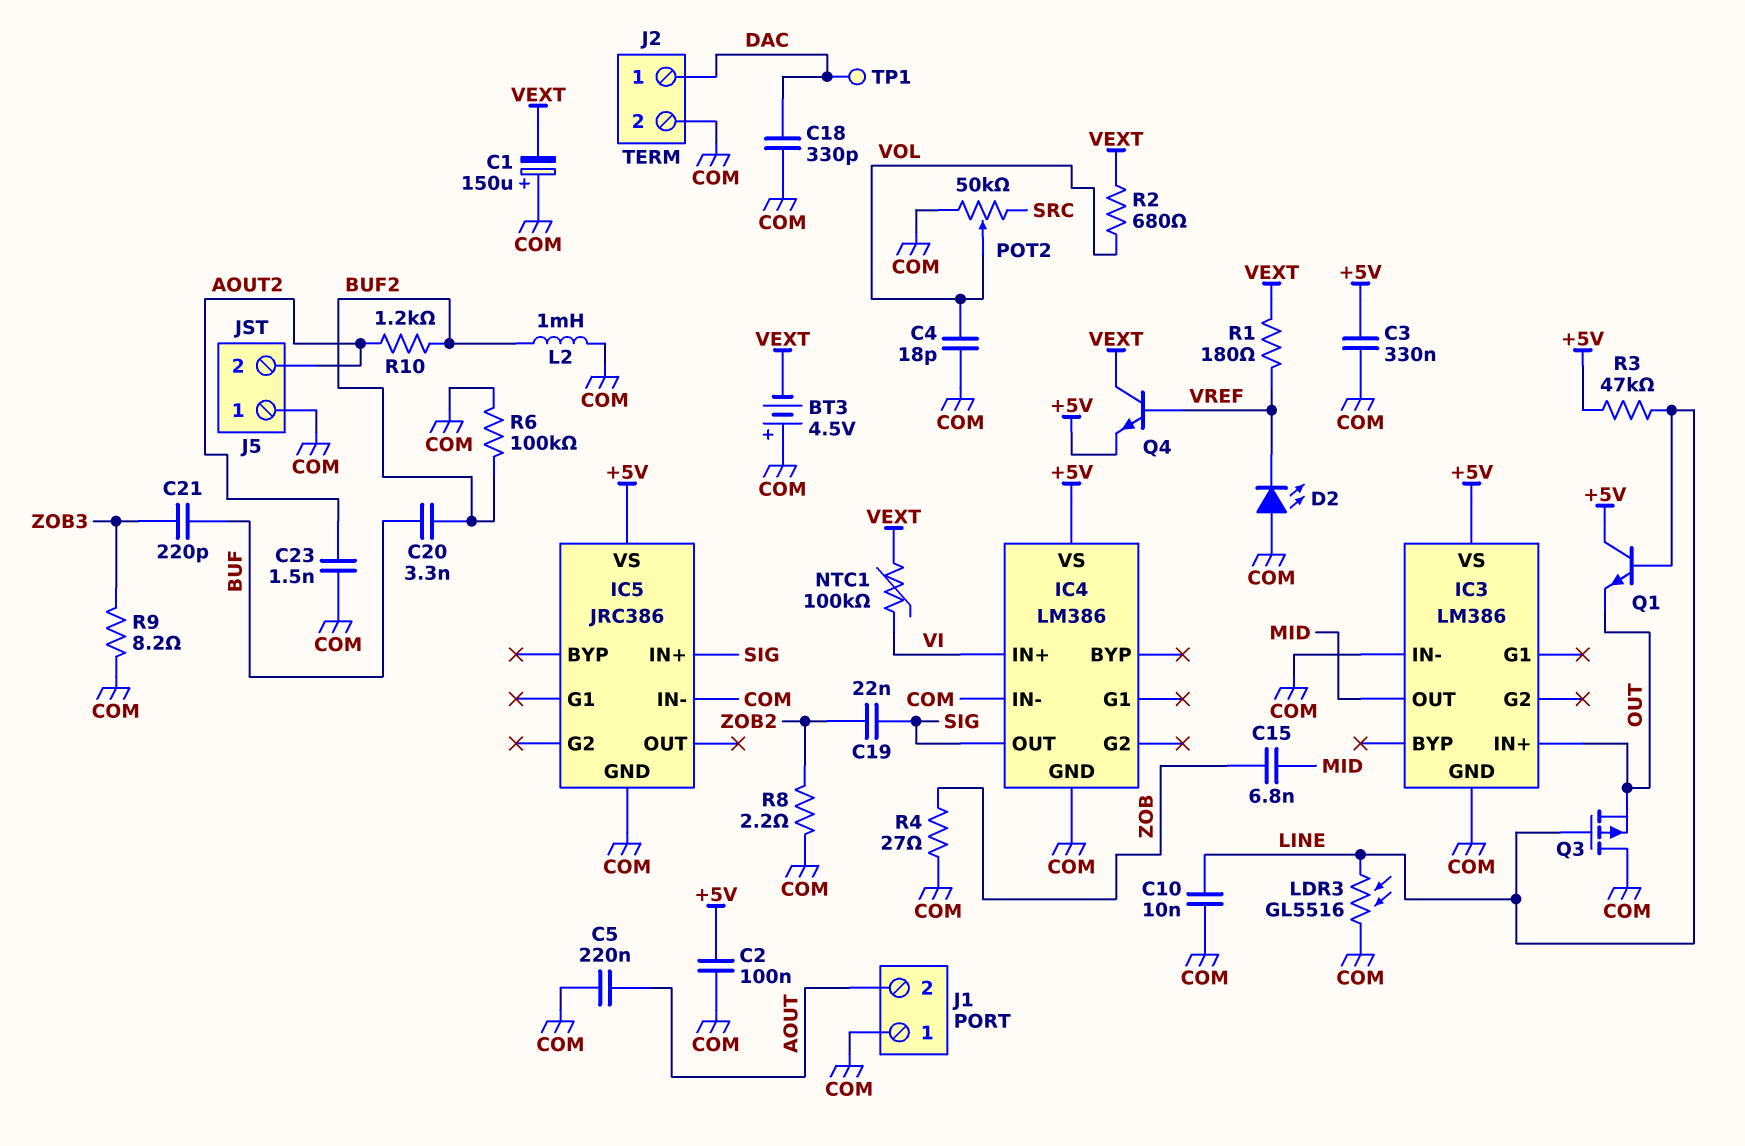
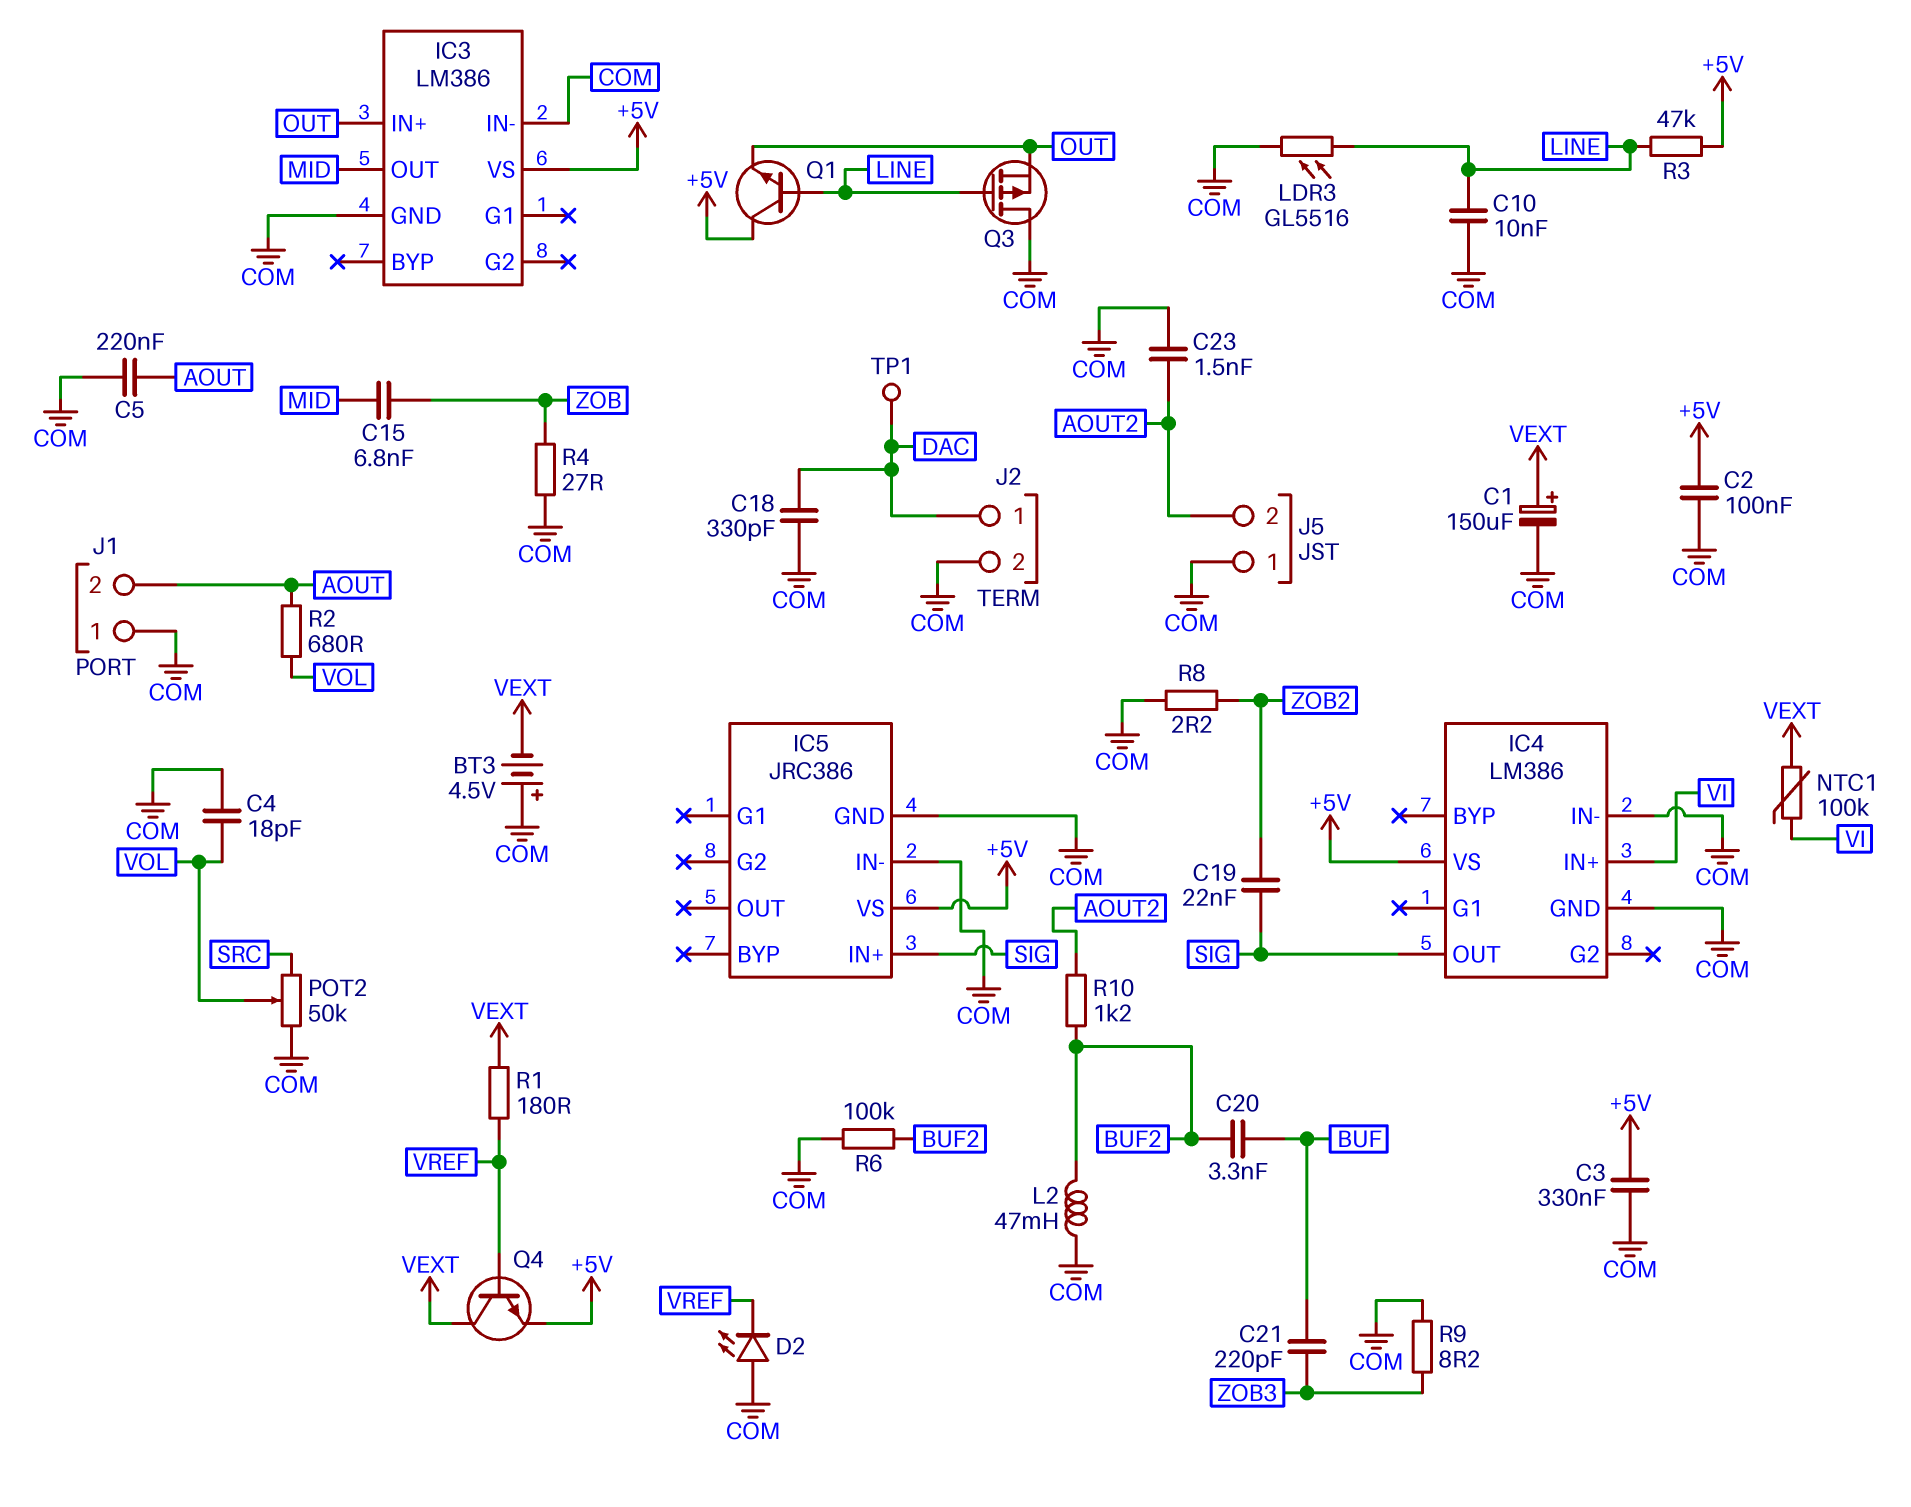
C1: 150uF (plus COM, minus VEXT) -> 150uF (plus VEXT, minus COM)
L2: 1mH (BUF2, COM) -> 47mH (BUF2, COM)
R2: 680 (VEXT, VOL) -> 680 (AOUT, VOL)

